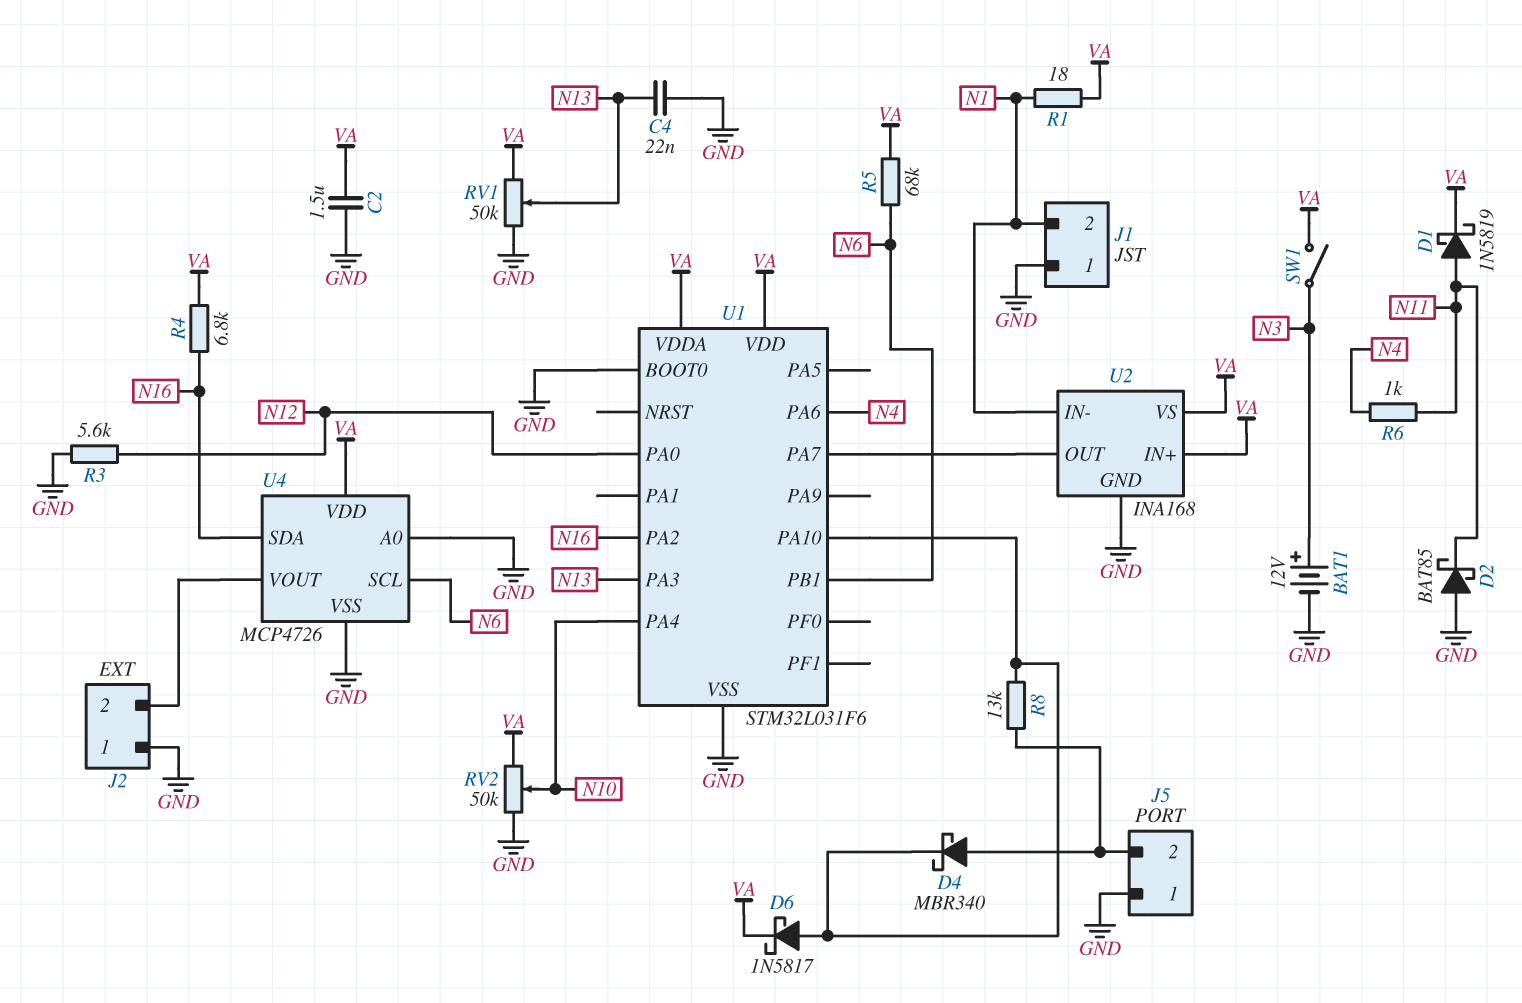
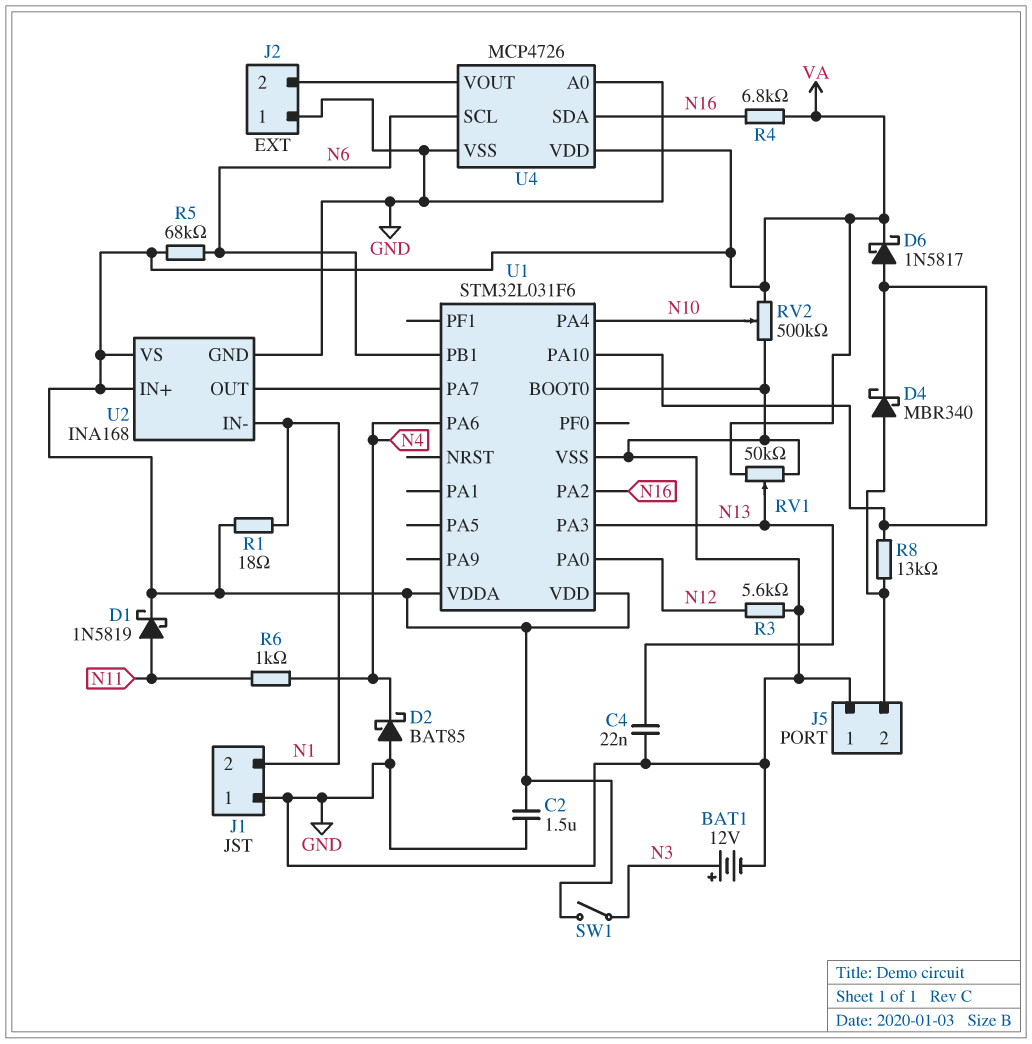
D2: schottky BAT85 (A GND, K N11) -> schottky BAT85 (A GND, K N4)
RV2: 50k (GND, VA, wiper N10) -> 500k (GND, VA, wiper N10)

